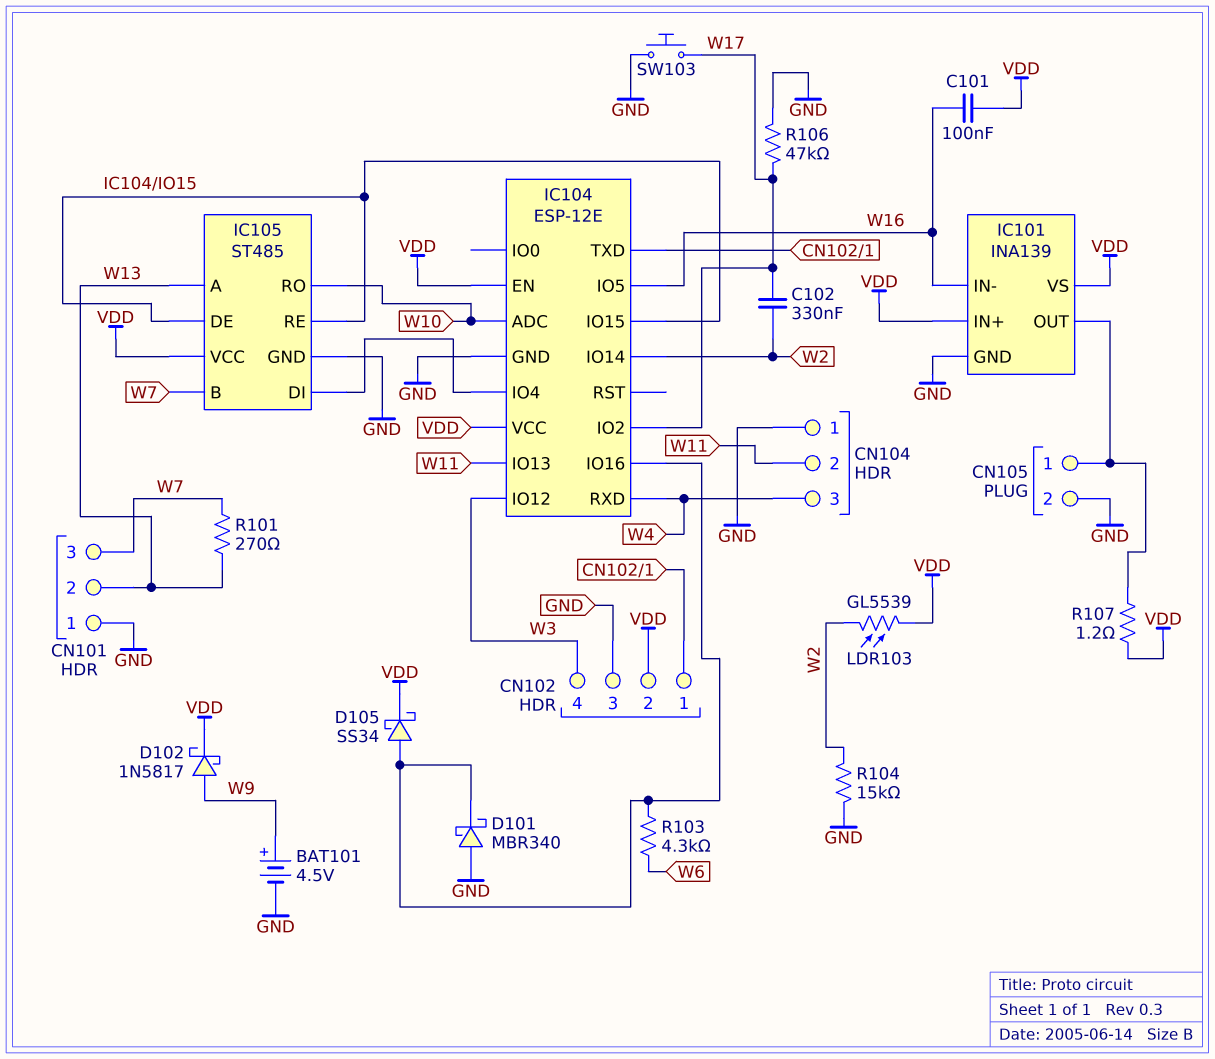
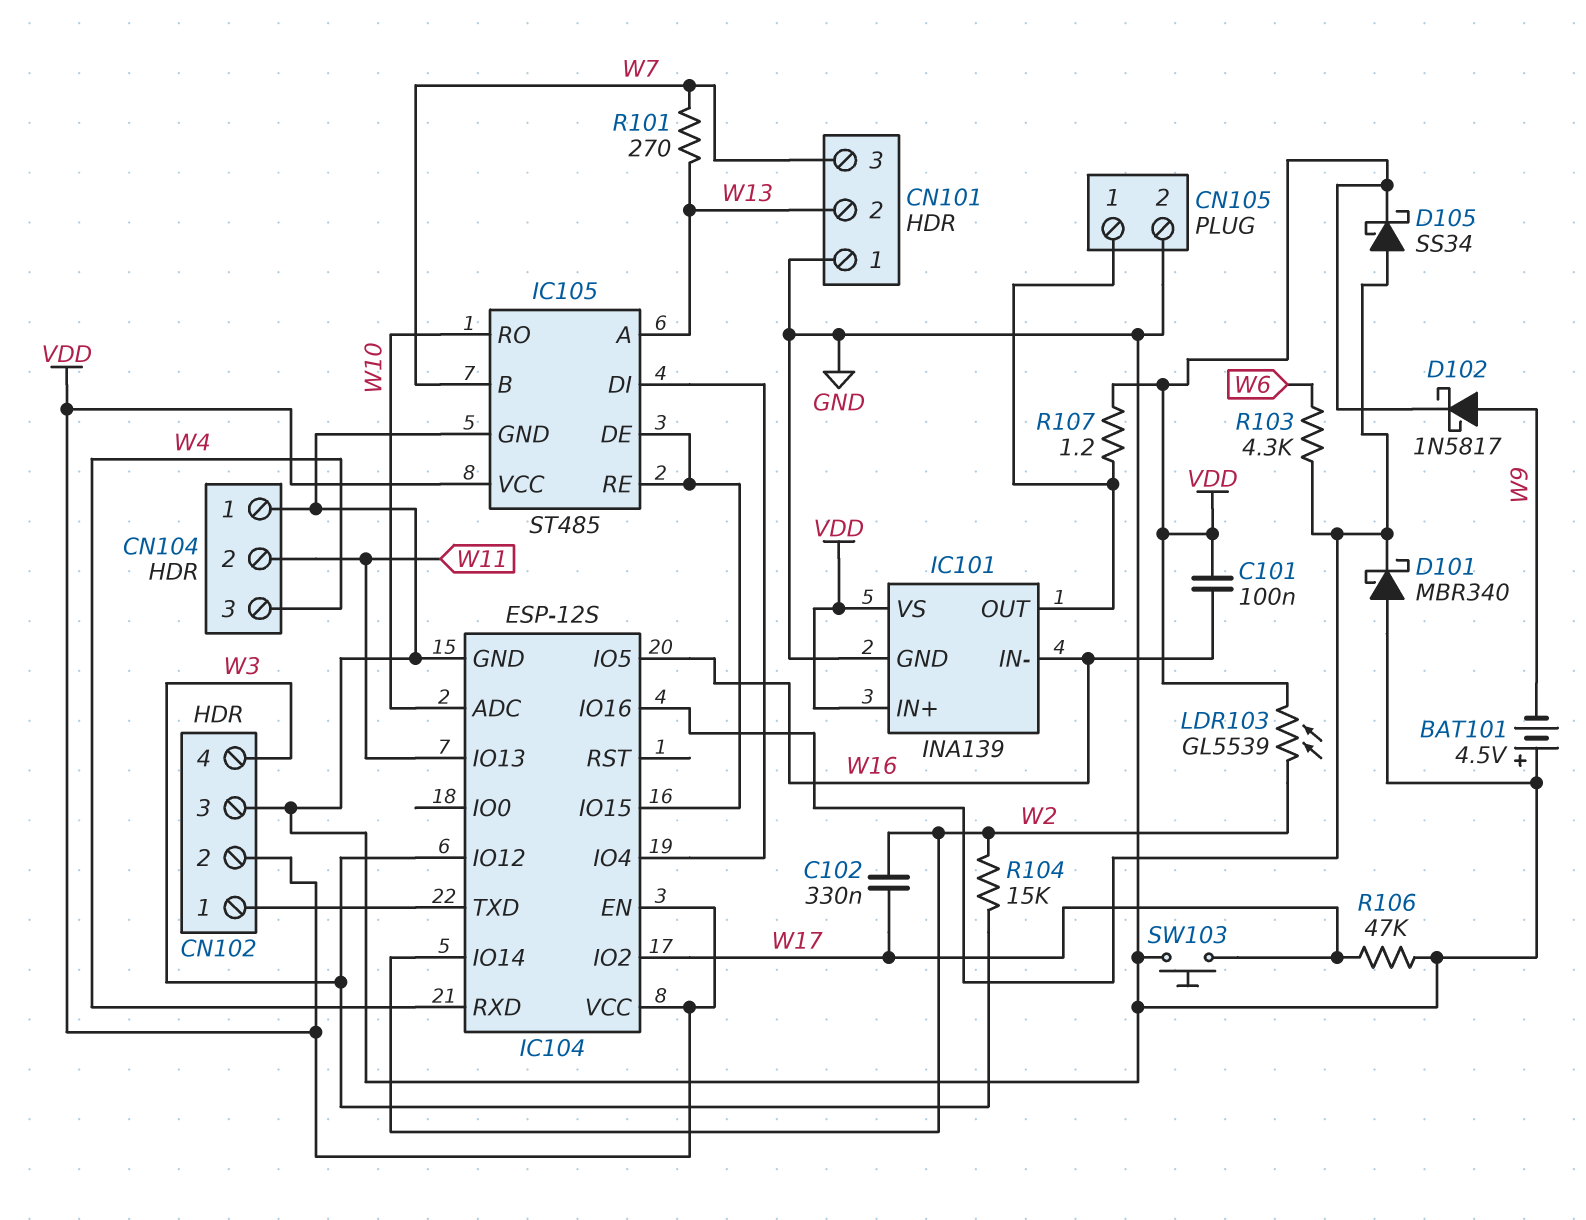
BAT101: 4.5V (plus W9, minus GND) -> 4.5V (plus GND, minus W9)
IC104: ESP-12E -> ESP-12S
R104: 15k (GND, W2) -> 15k (W2, W3)

